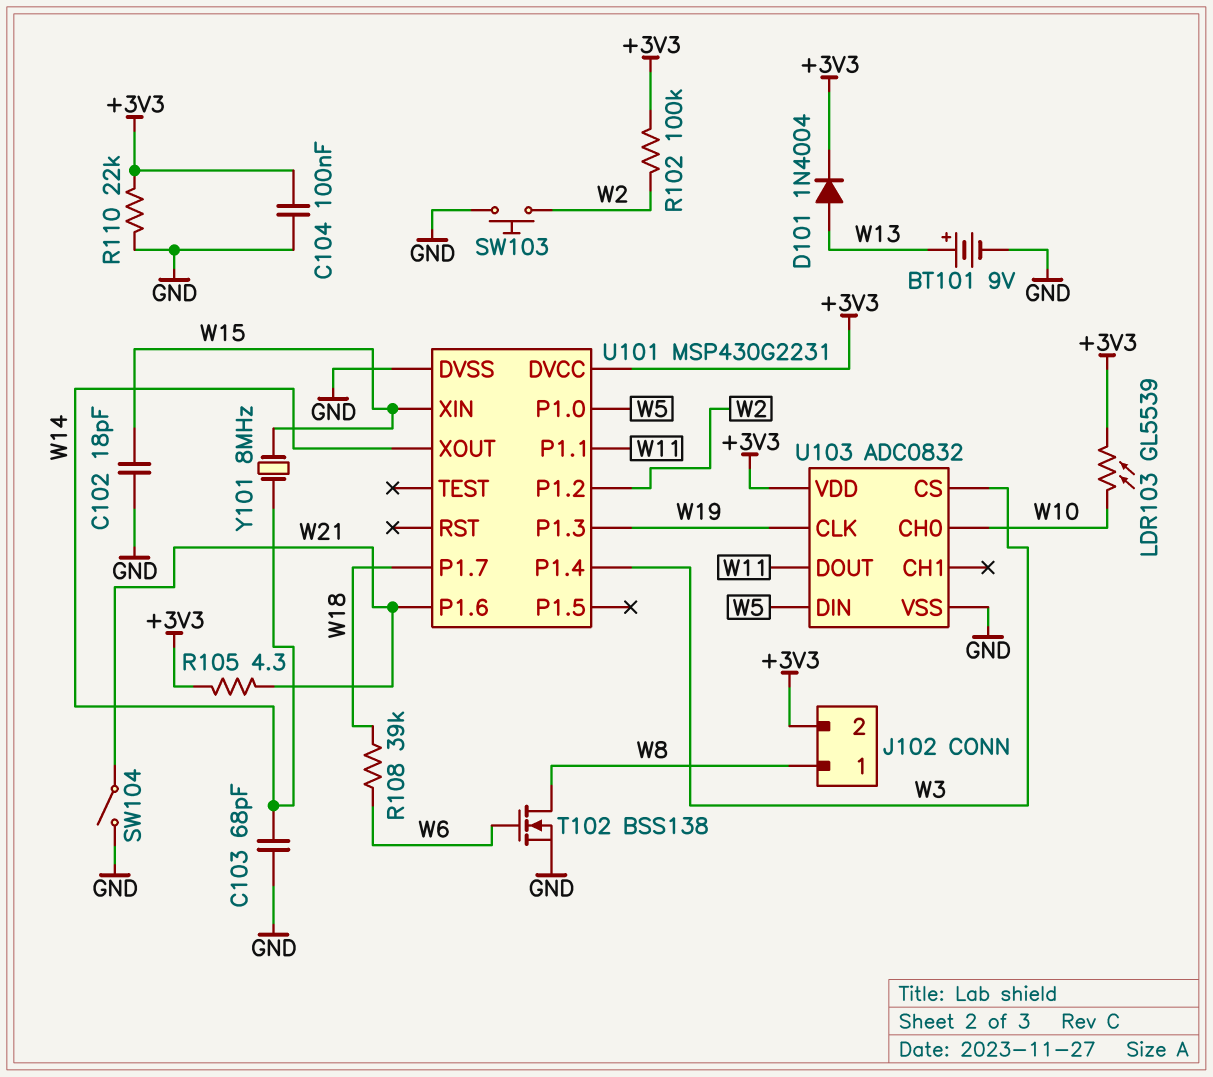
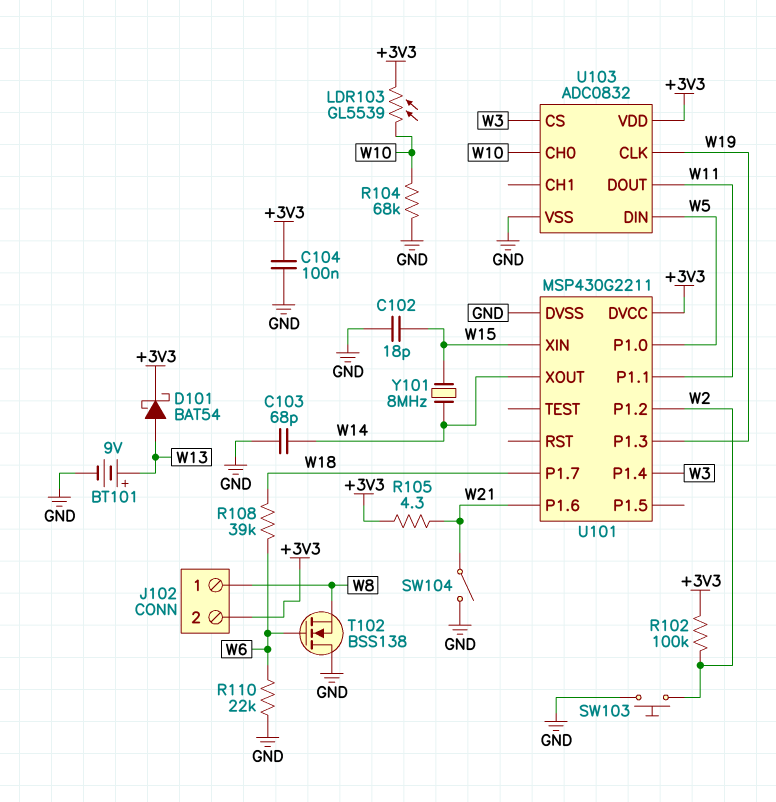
D101: diode 1N4004 (A W13, K +3V3) -> schottky BAT54 (A W13, K +3V3)
R104: none -> 68k (GND, W10)
R110: 22k (+3V3, GND) -> 22k (GND, W6)
T102: NMOS BSS138 (G W6, D W8, S GND) -> NMOS BSS138 (G W6, D GND, S W8)
U101: MSP430G2231 -> MSP430G2211

